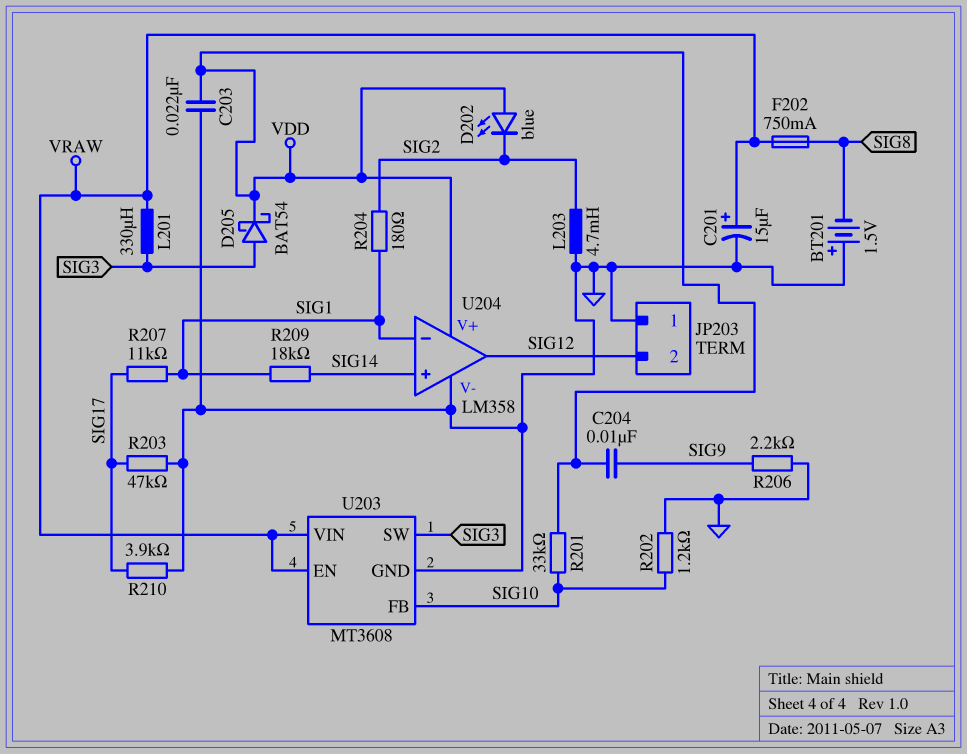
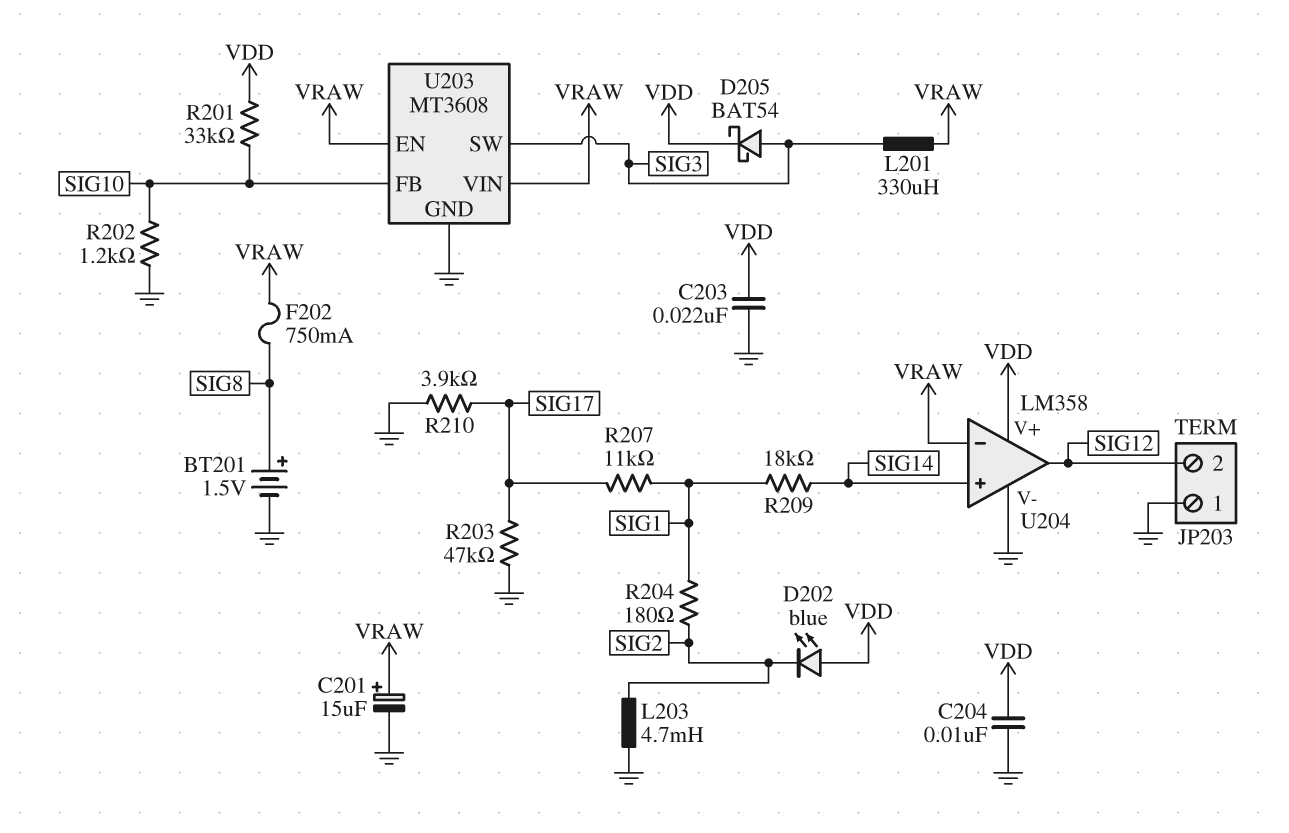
BT201: 1.5V (plus GND, minus SIG8) -> 1.5V (plus SIG8, minus GND)
C204: 10nF (SIG9, VDD) -> 10nF (GND, VDD)
R206: 2.2k (GND, SIG9) -> none
U204 pin in-: SIG1 -> VRAW

